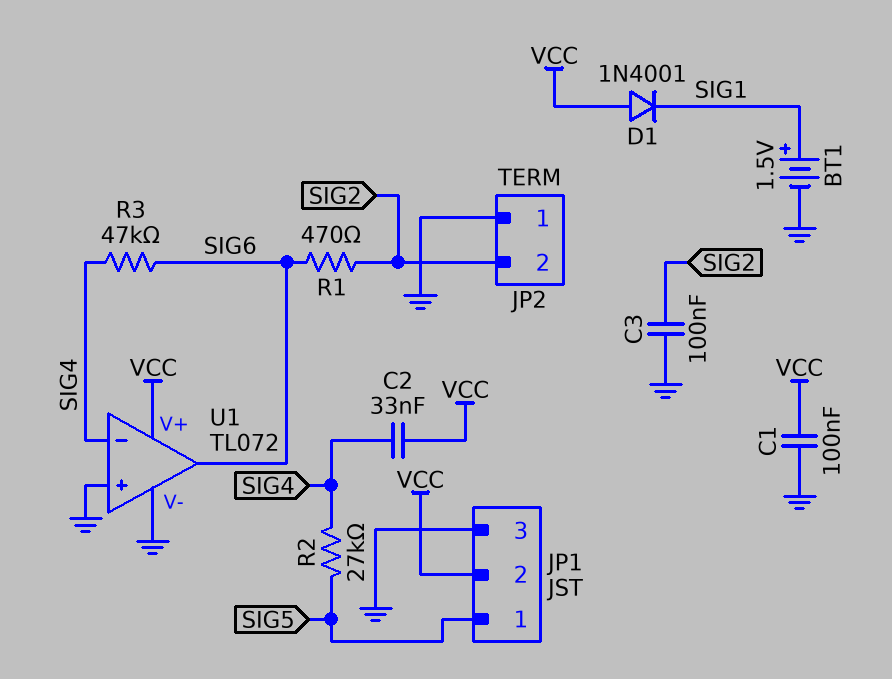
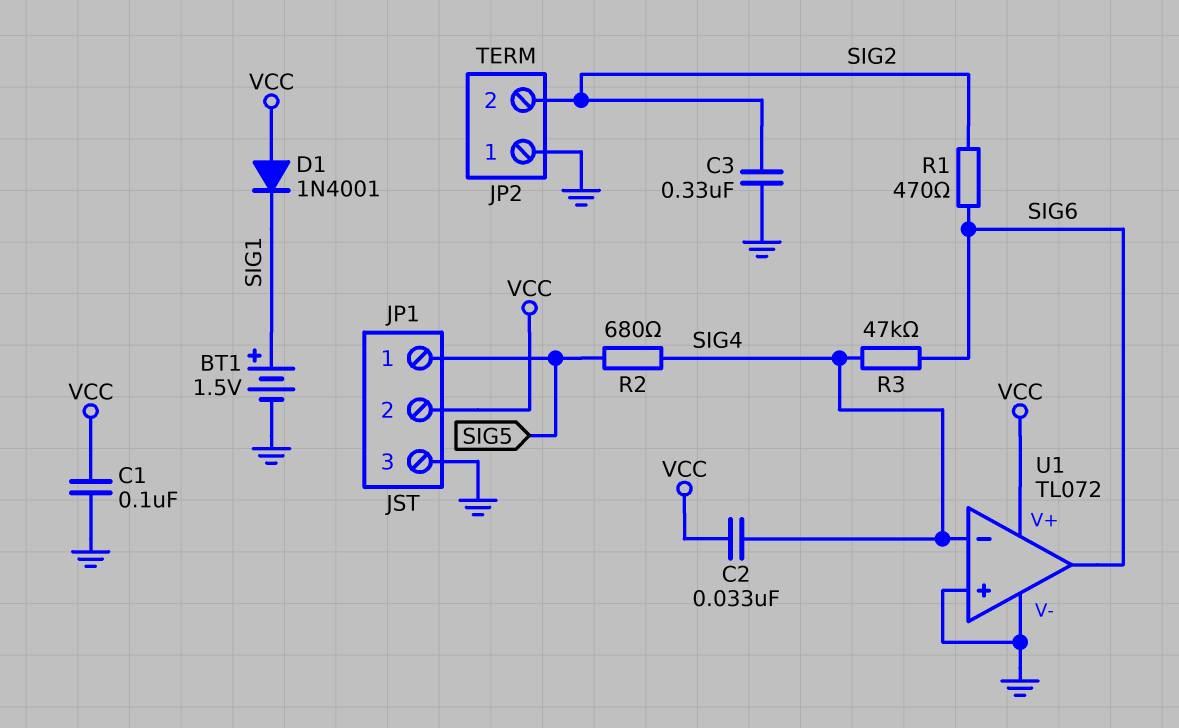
C3: 100nF (GND, SIG2) -> 330nF (GND, SIG2)
R2: 27k (SIG4, SIG5) -> 680 (SIG4, SIG5)

